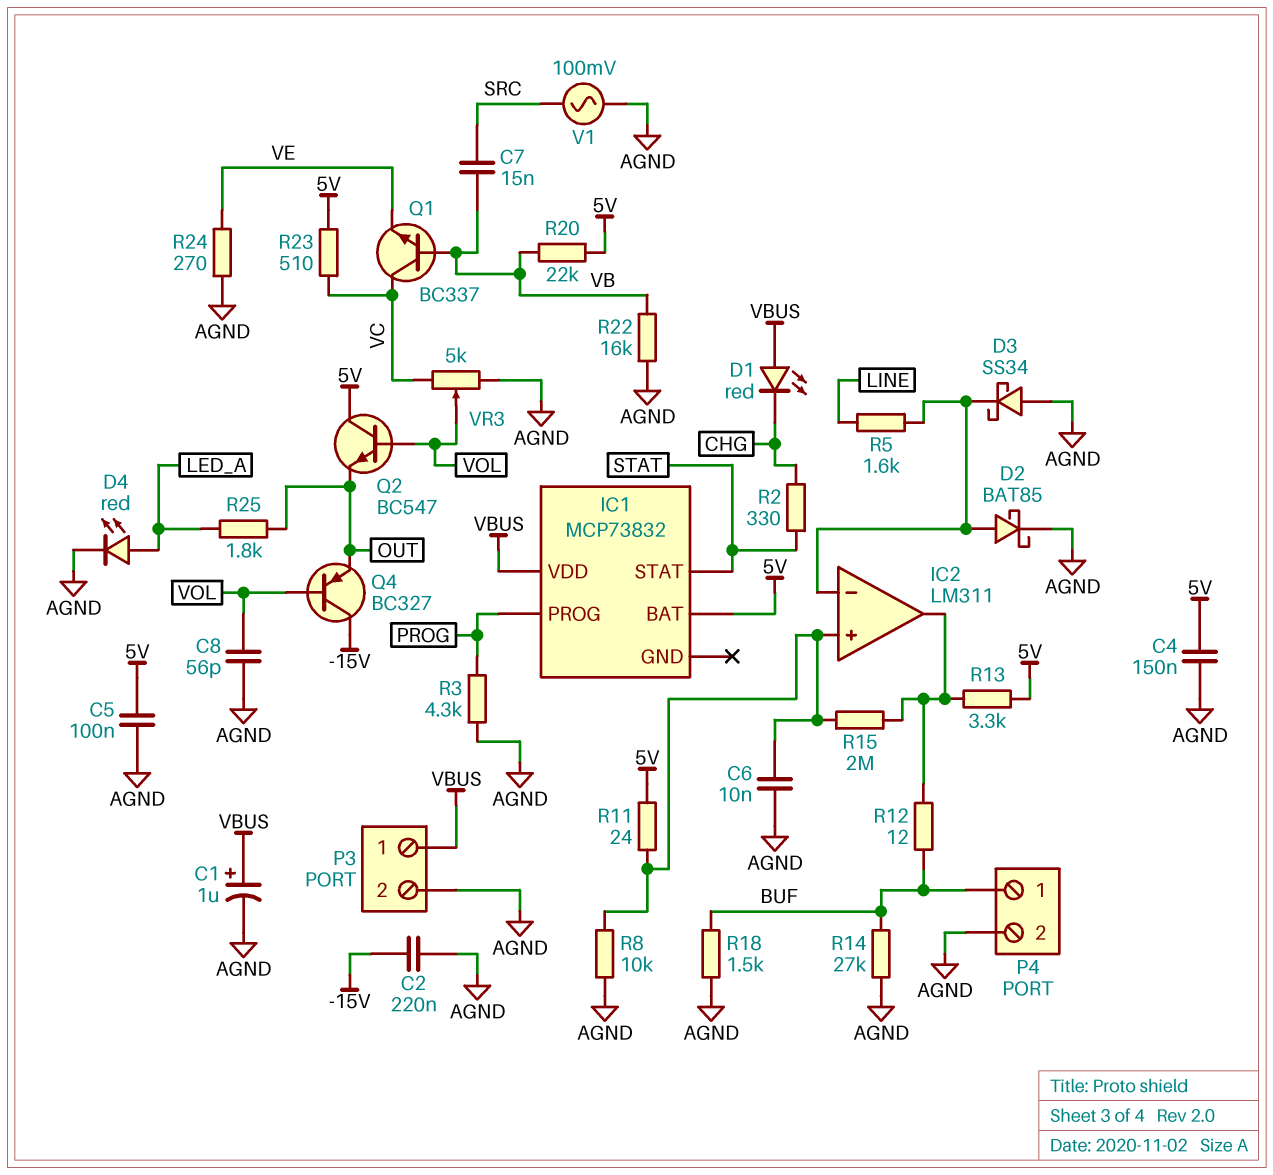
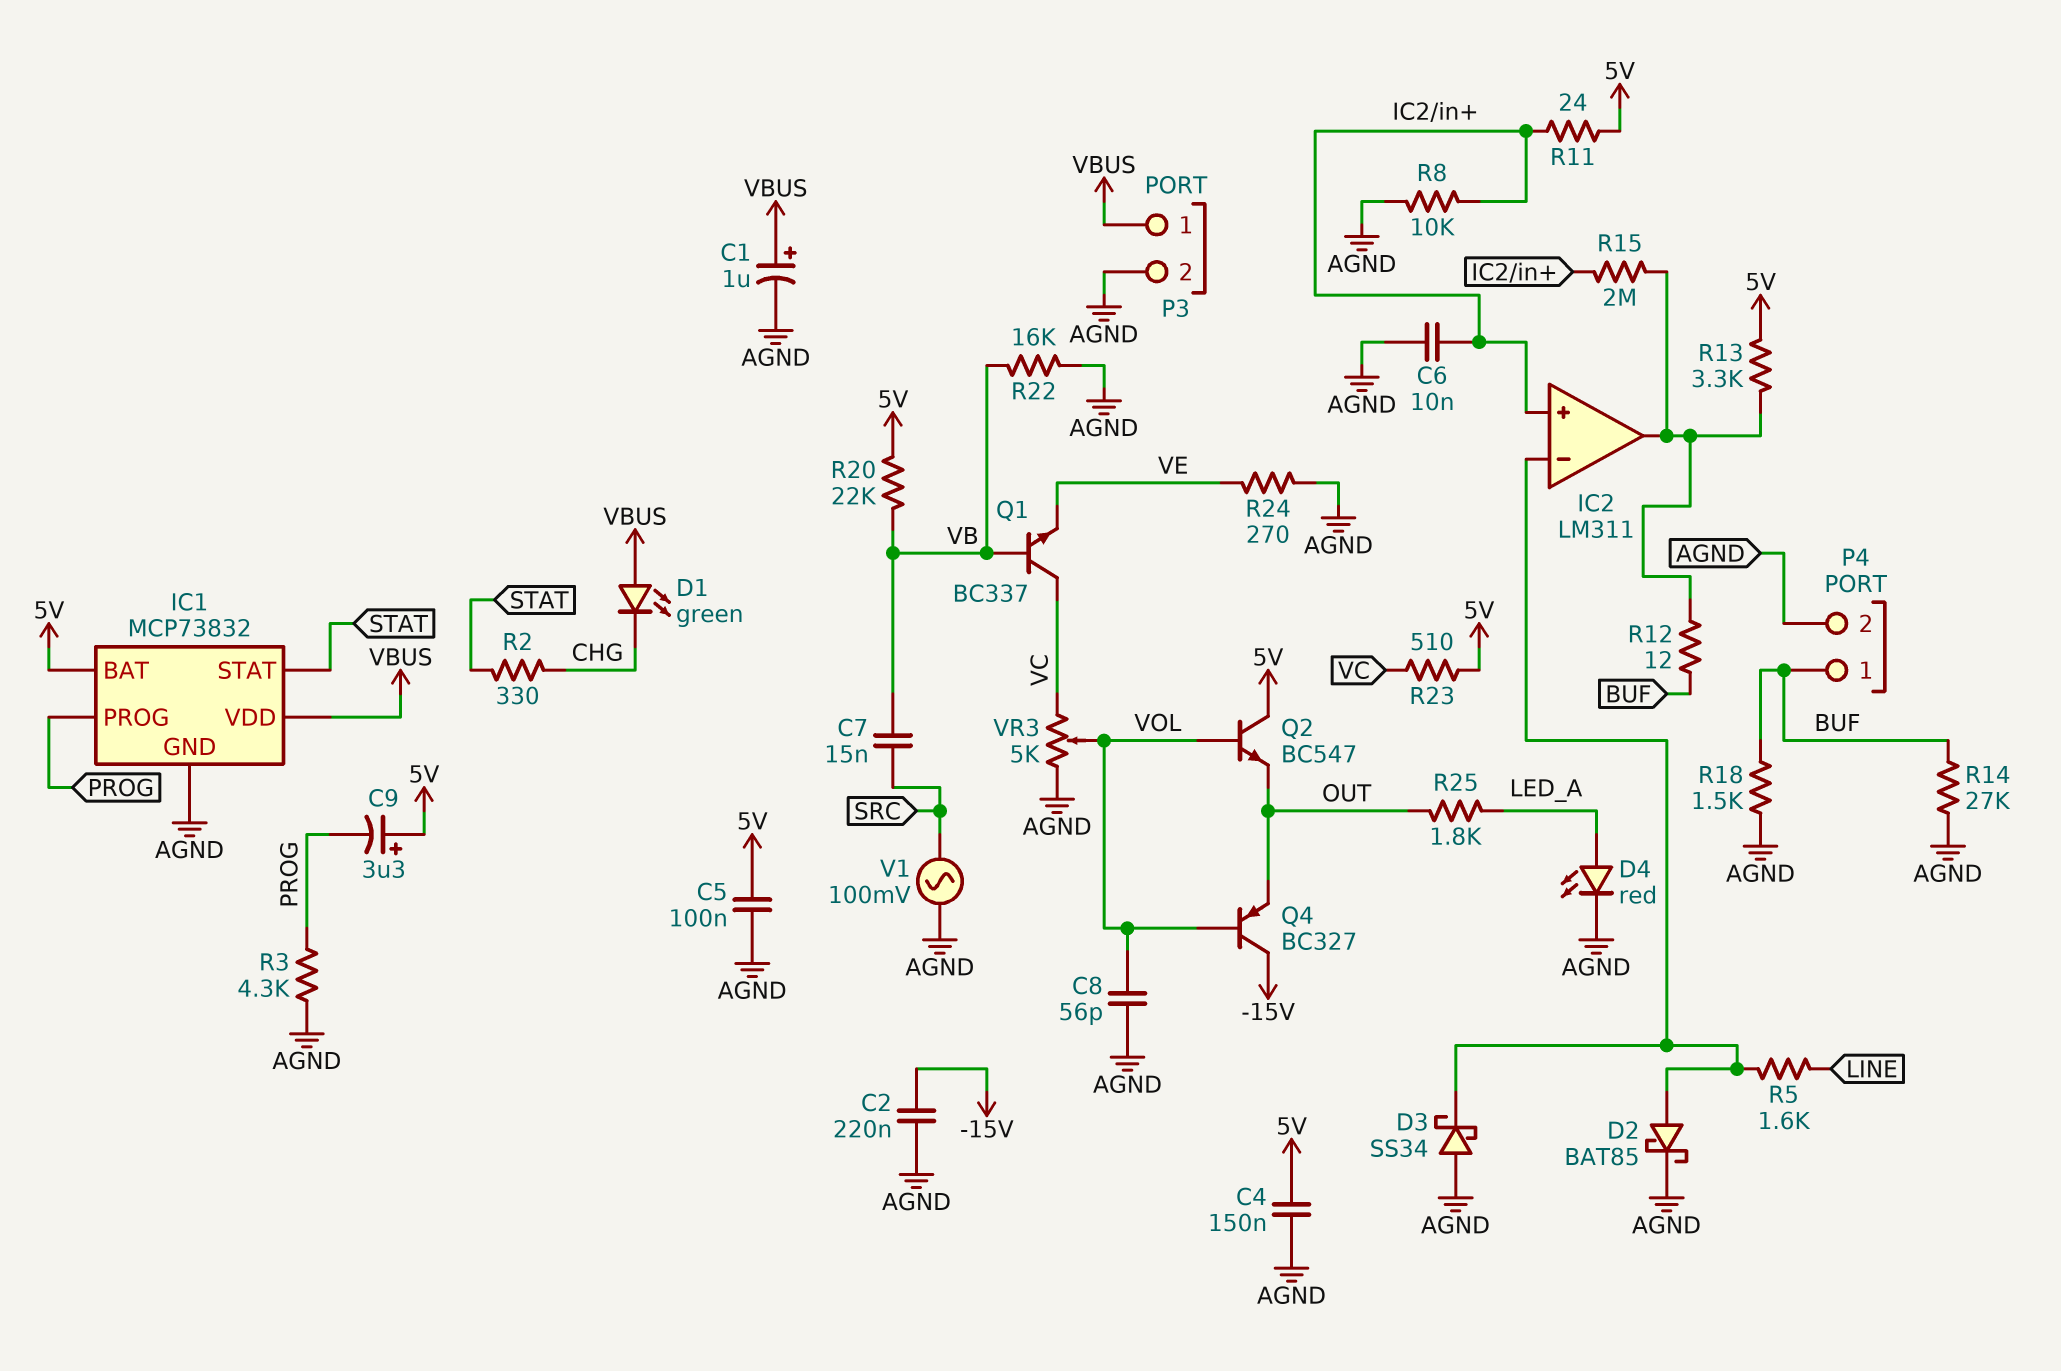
C9: none -> 3.3uF (plus 5V, minus PROG)
D1: LED red (A VBUS, K CHG) -> LED green (A VBUS, K CHG)
IC1 pin GND: none -> AGND

